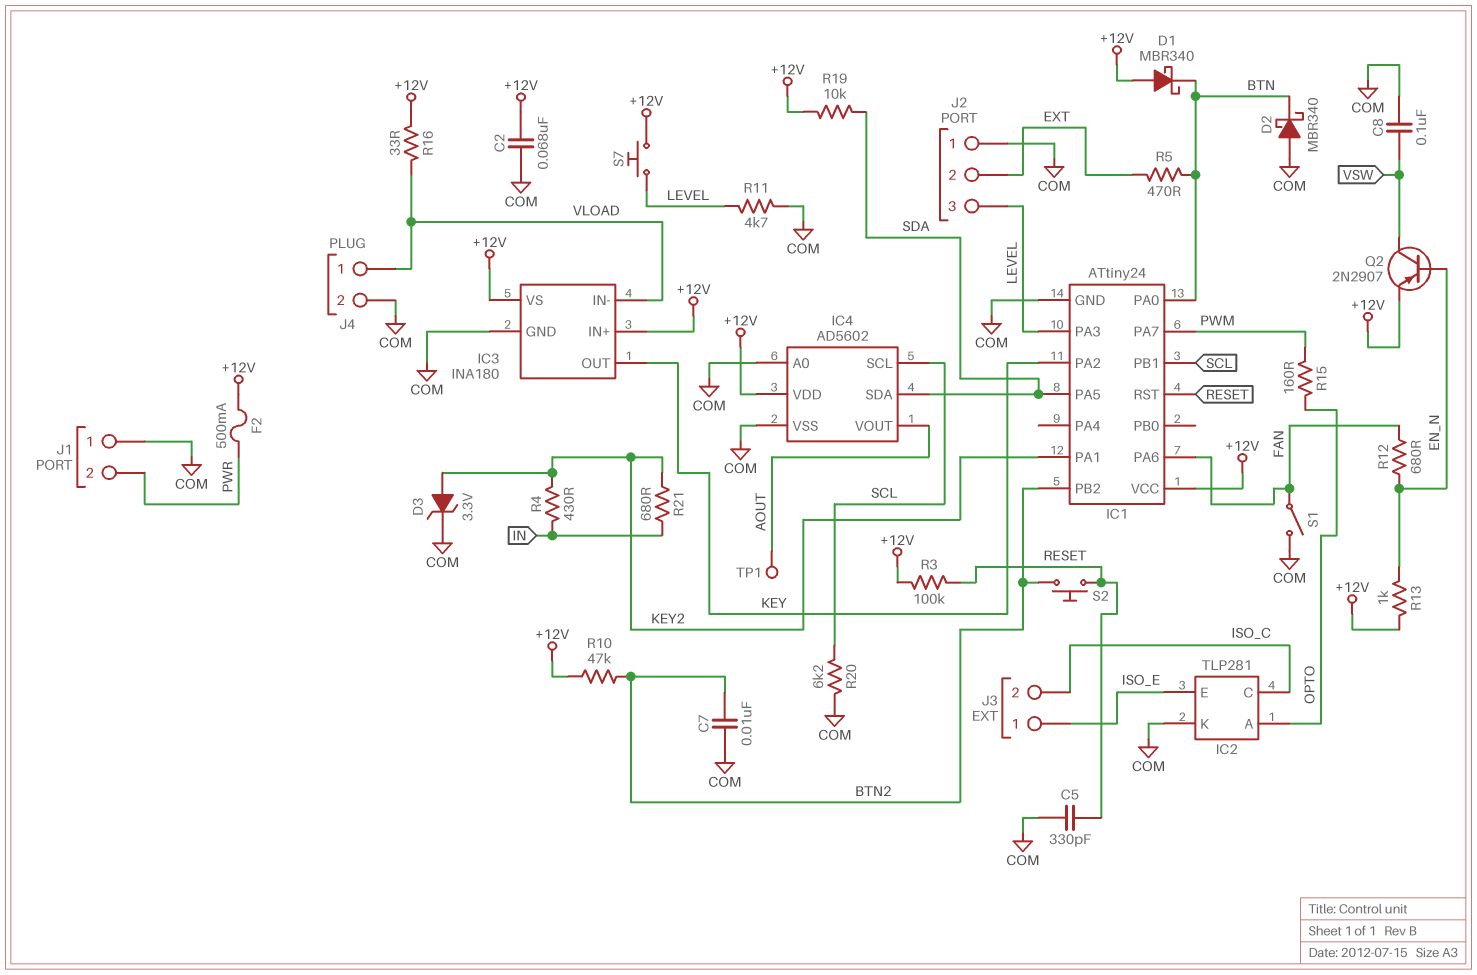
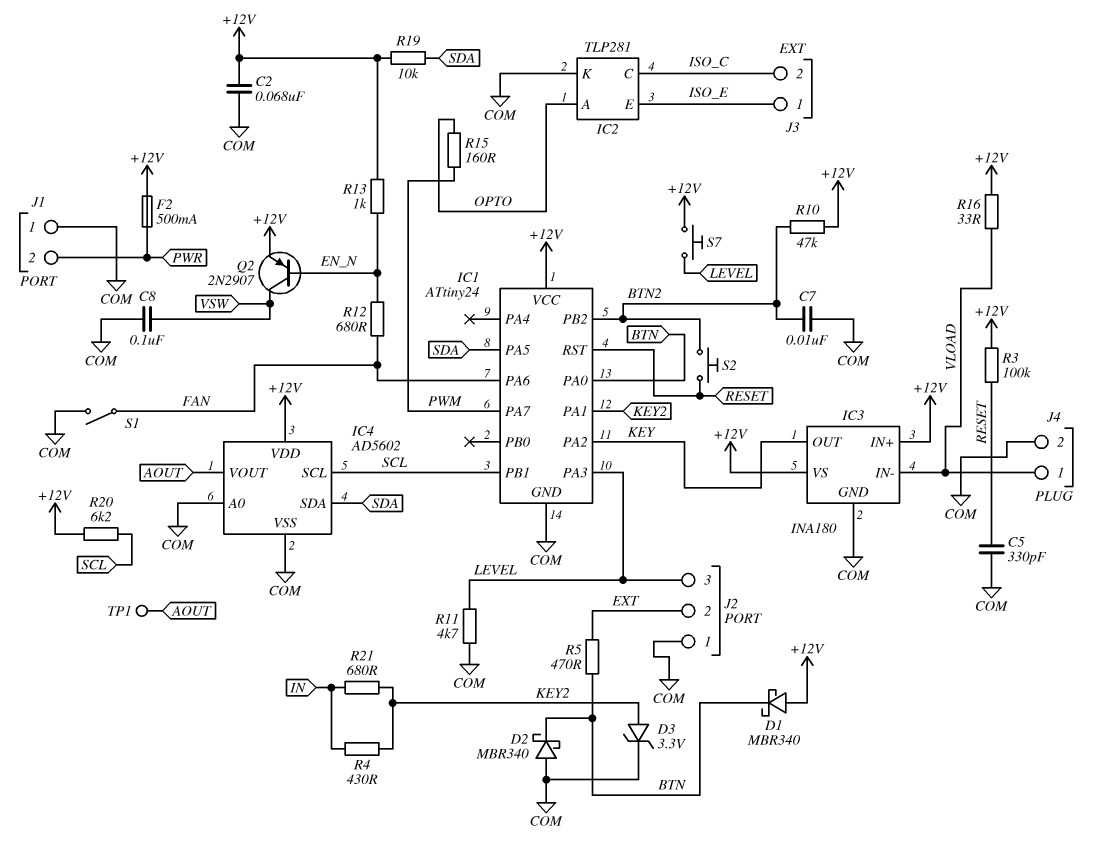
R20: 6.2k (COM, SCL) -> 6.2k (+12V, SCL)

